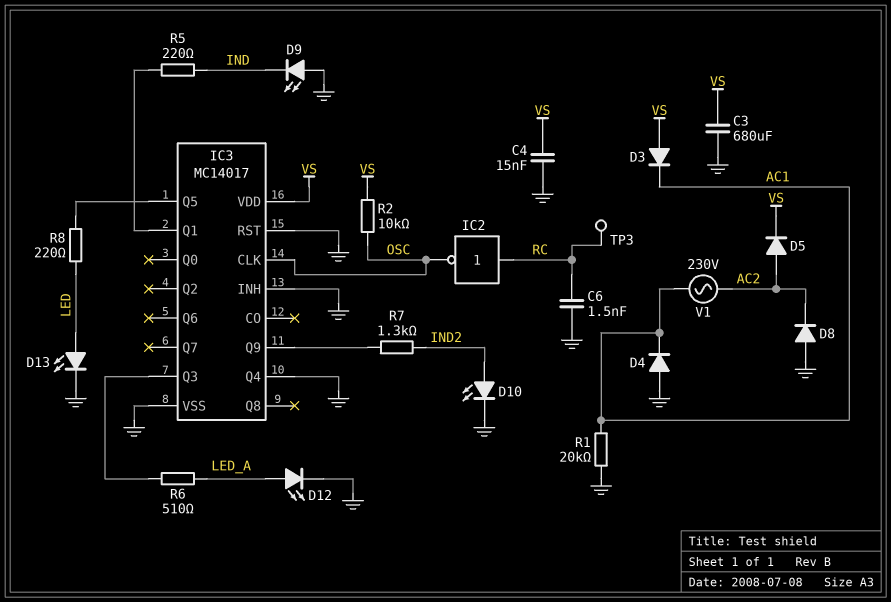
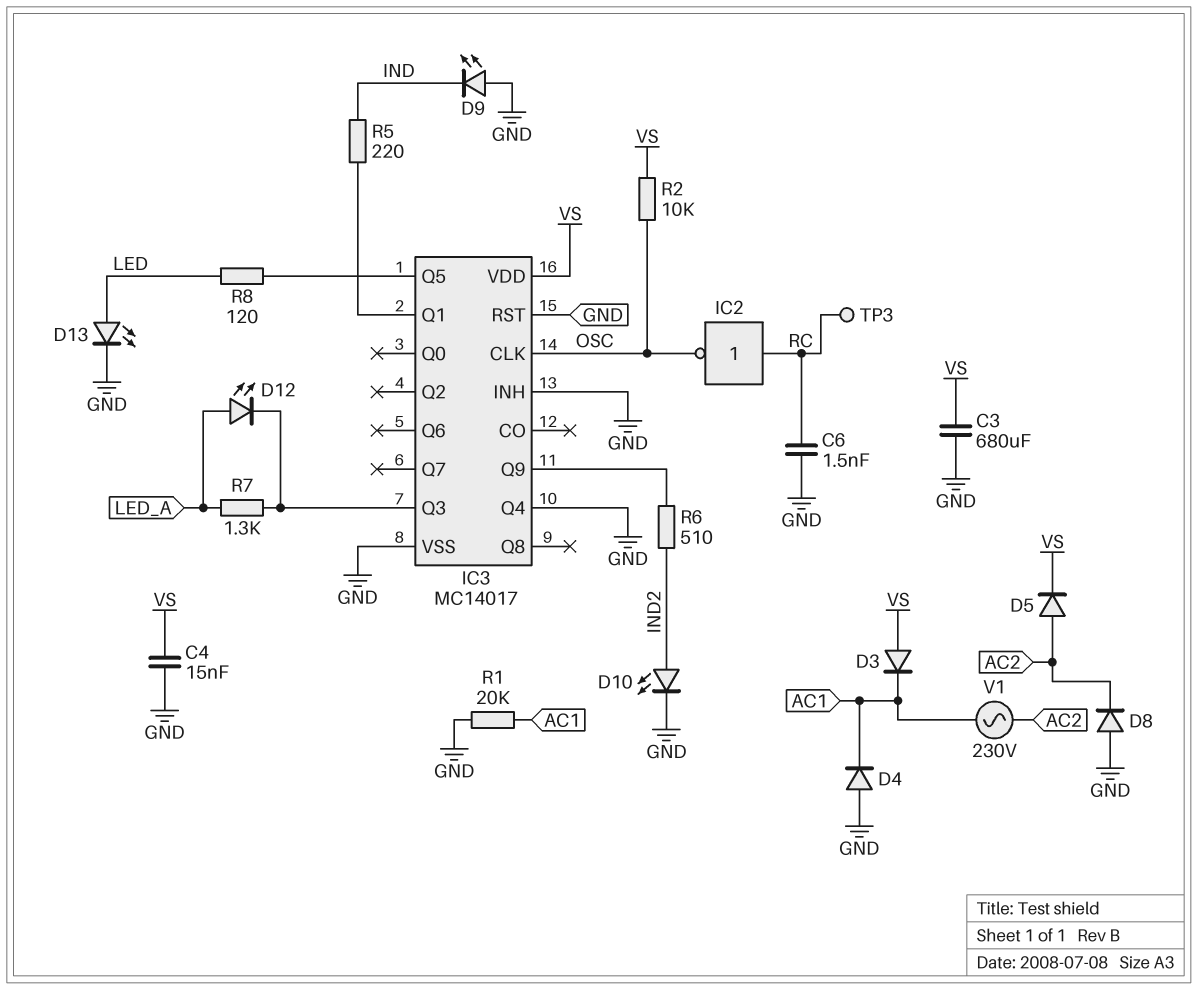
D12: LED (A LED_A, K GND) -> LED (A LED_A, K IC3/Q3)
R6: 510 (IC3/Q3, LED_A) -> 510 (IC3/Q9, IND2)
R7: 1.3k (IC3/Q9, IND2) -> 1.3k (IC3/Q3, LED_A)
R8: 220 (IC3/Q5, LED) -> 120 (IC3/Q5, LED)

